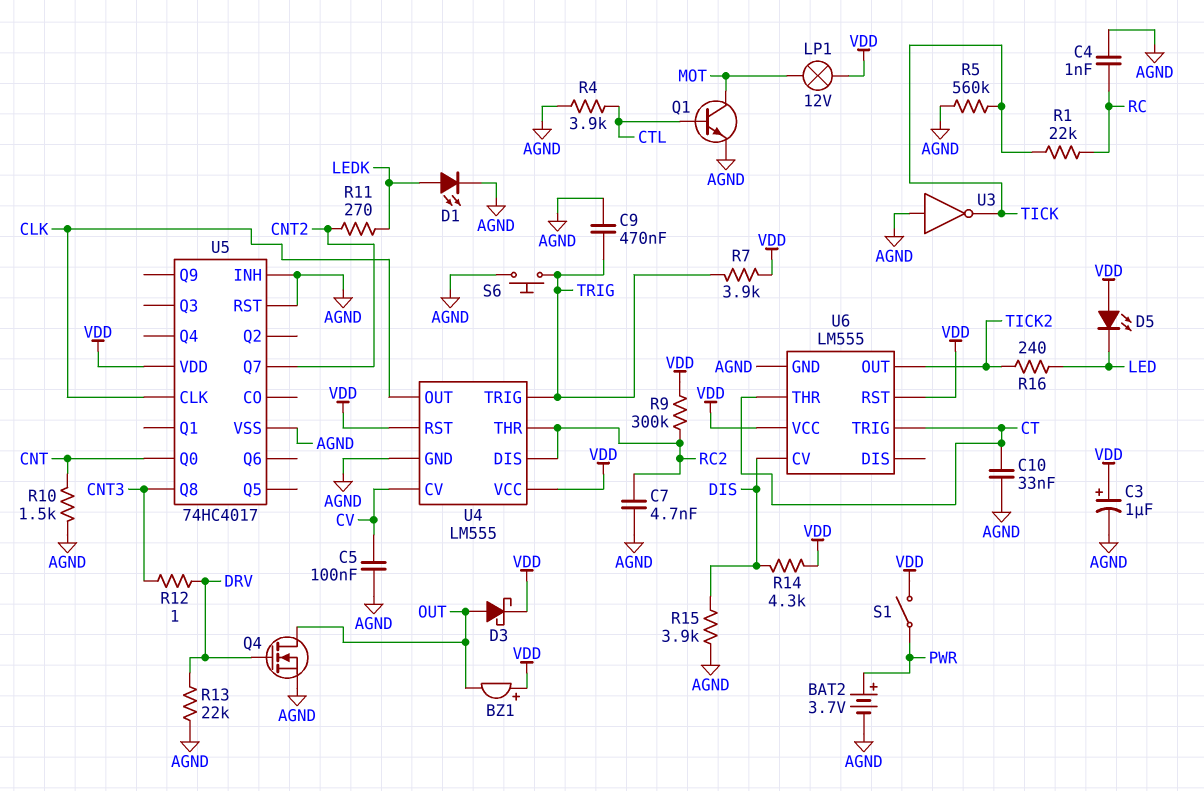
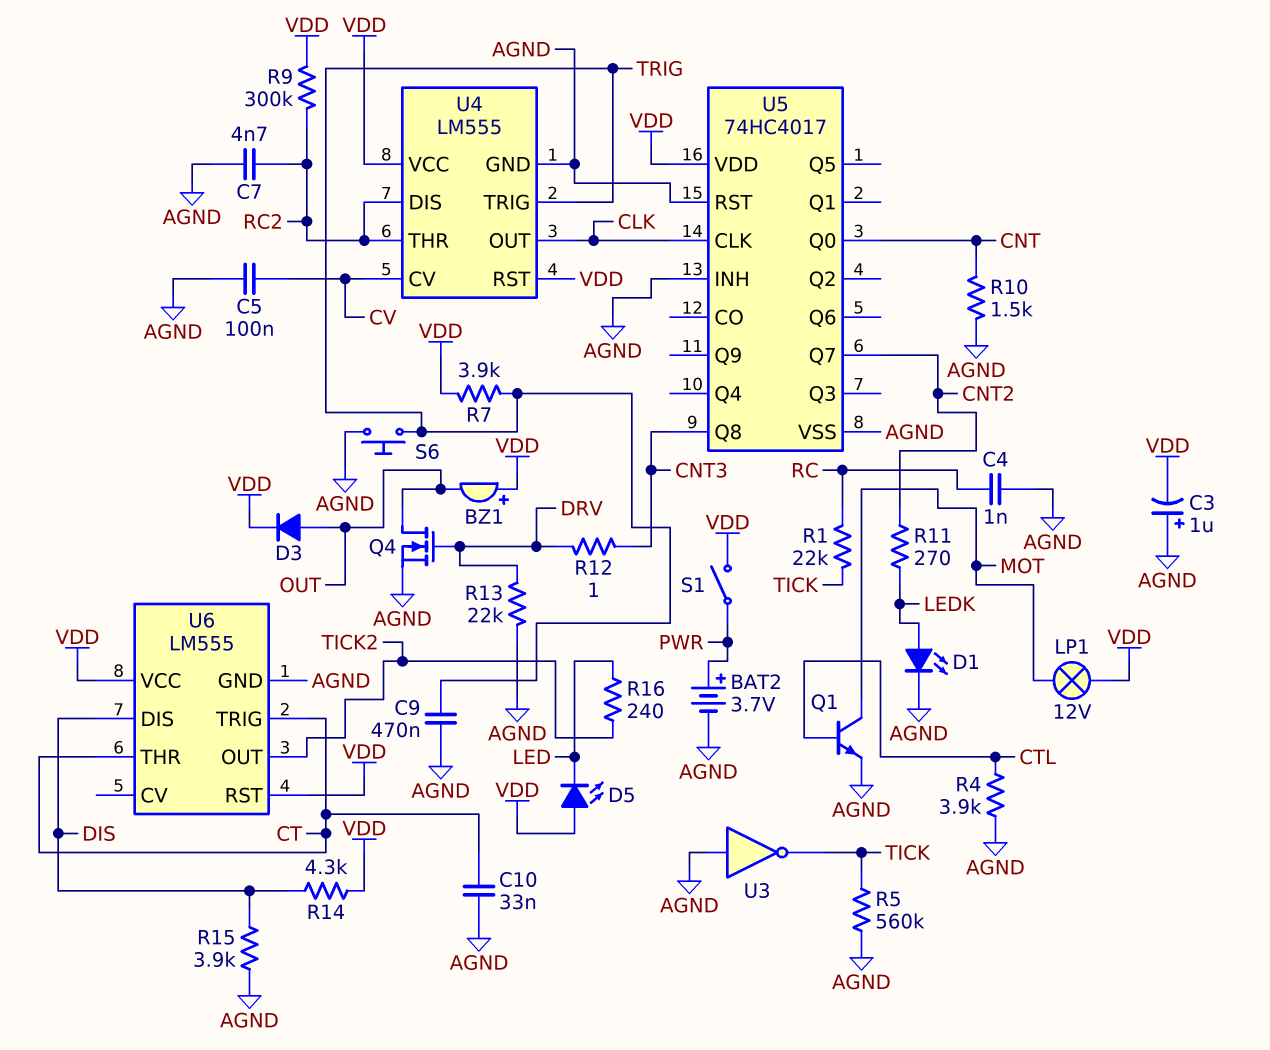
C3: 1uF (plus VDD, minus AGND) -> 1uF (plus AGND, minus VDD)
D3: schottky (A OUT, K VDD) -> diode (A OUT, K VDD)
U6 pin CV: DIS -> none
U6 pin DIS: none -> DIS

